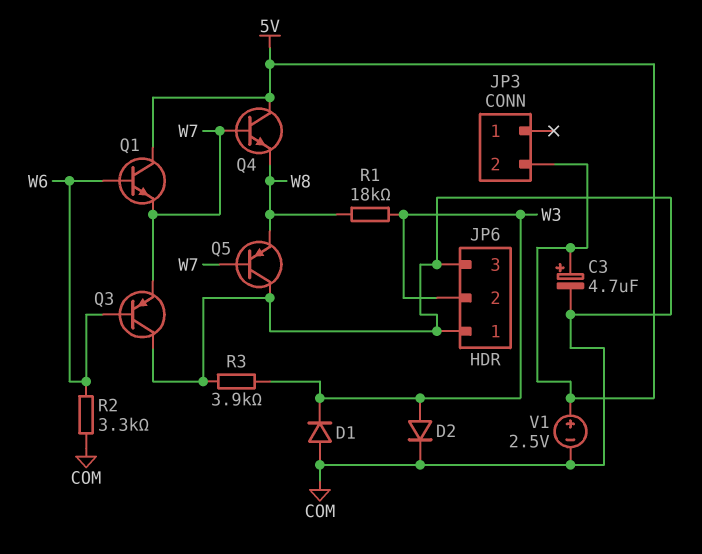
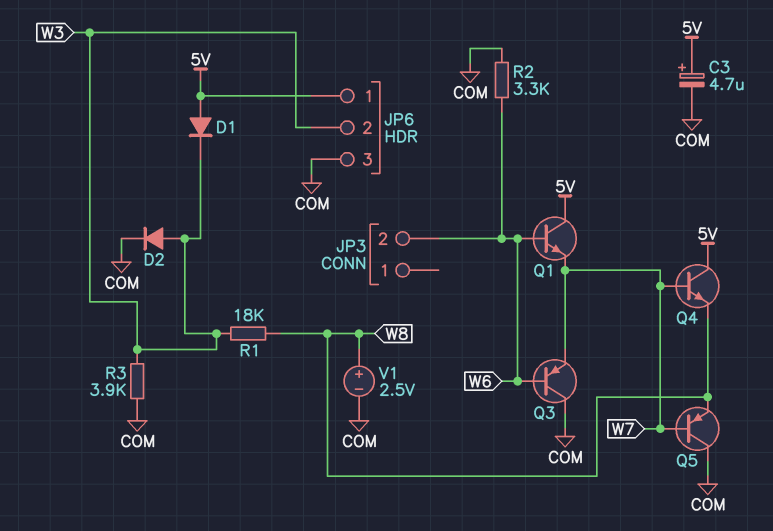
D1: diode (A COM, K W3) -> diode (A 5V, K W3)
JP3 pin 2: 5V -> W6
JP6 pin 1: COM -> 5V
V1: 2.5V (plus 5V, minus COM) -> 2.5V (plus W8, minus COM)

